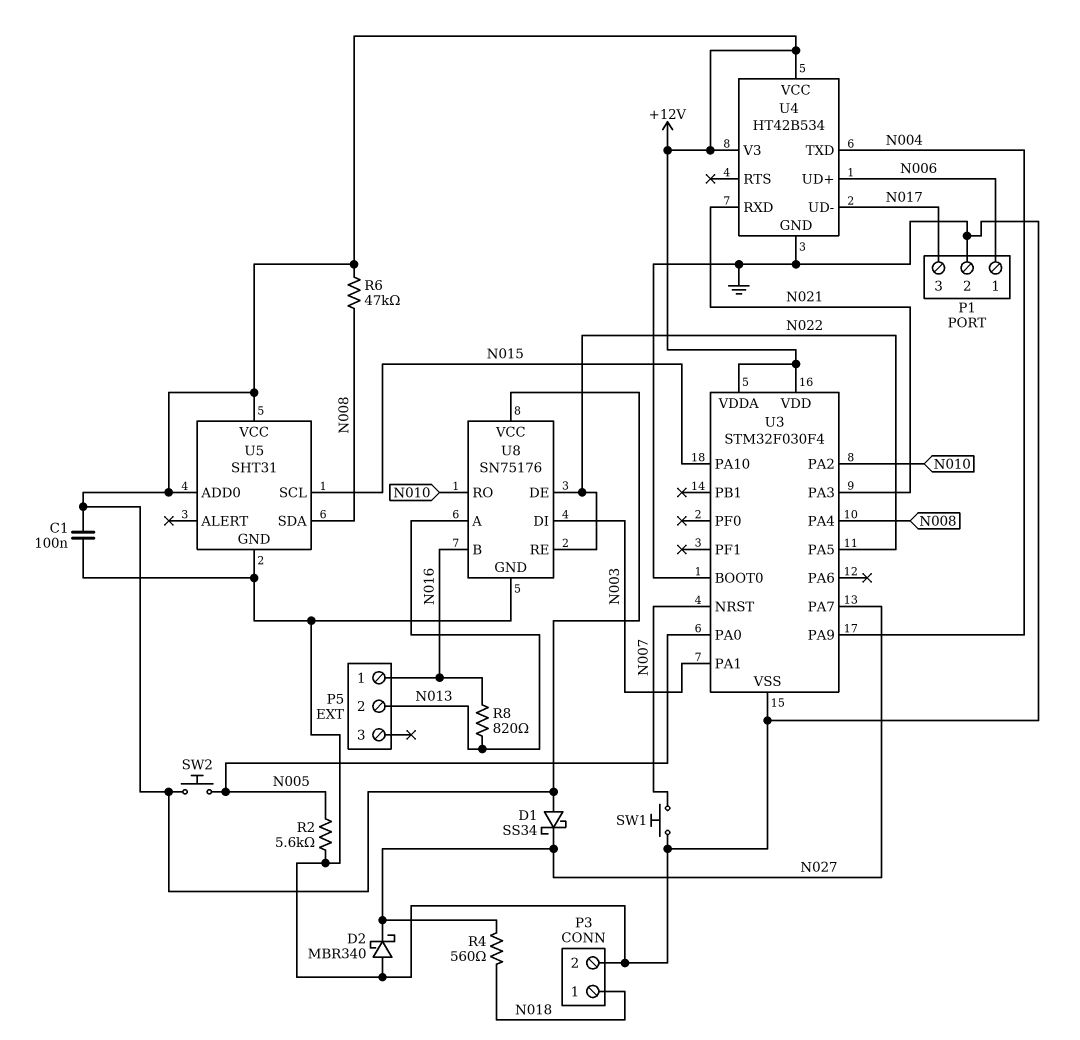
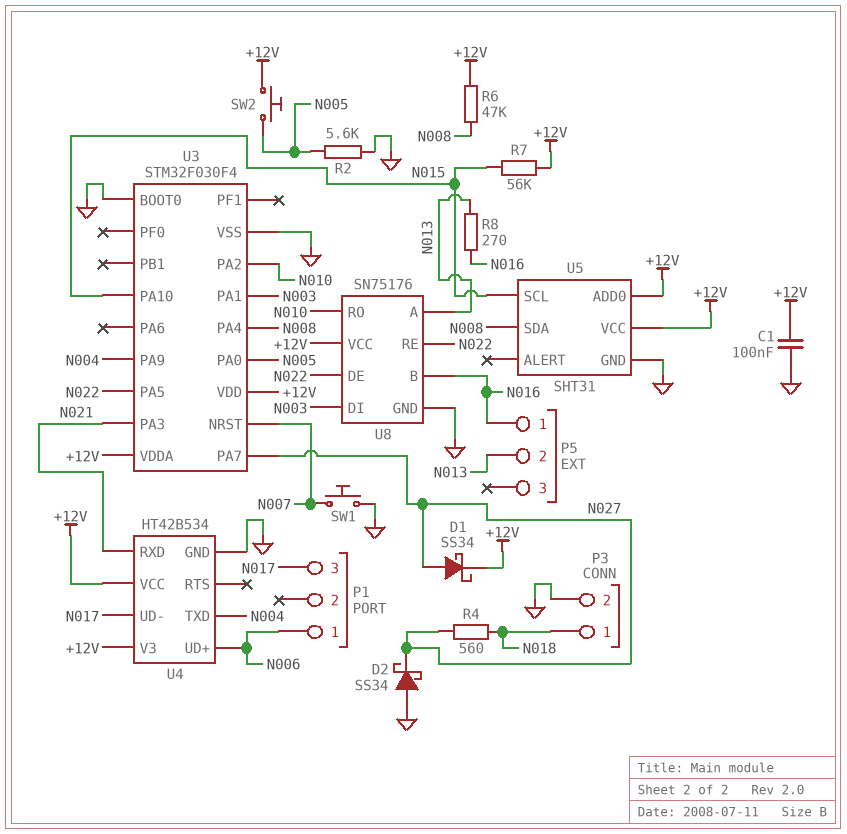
D1: schottky SS34 (A +12V, K N027) -> schottky SS34 (A N027, K +12V)
D2: schottky MBR340 (A GND, K N027) -> schottky SS34 (A GND, K N027)
P1 pin 2: GND -> none
R7: none -> 56k (+12V, N015)
R8: 820 (N013, N016) -> 270 (N013, N016)

